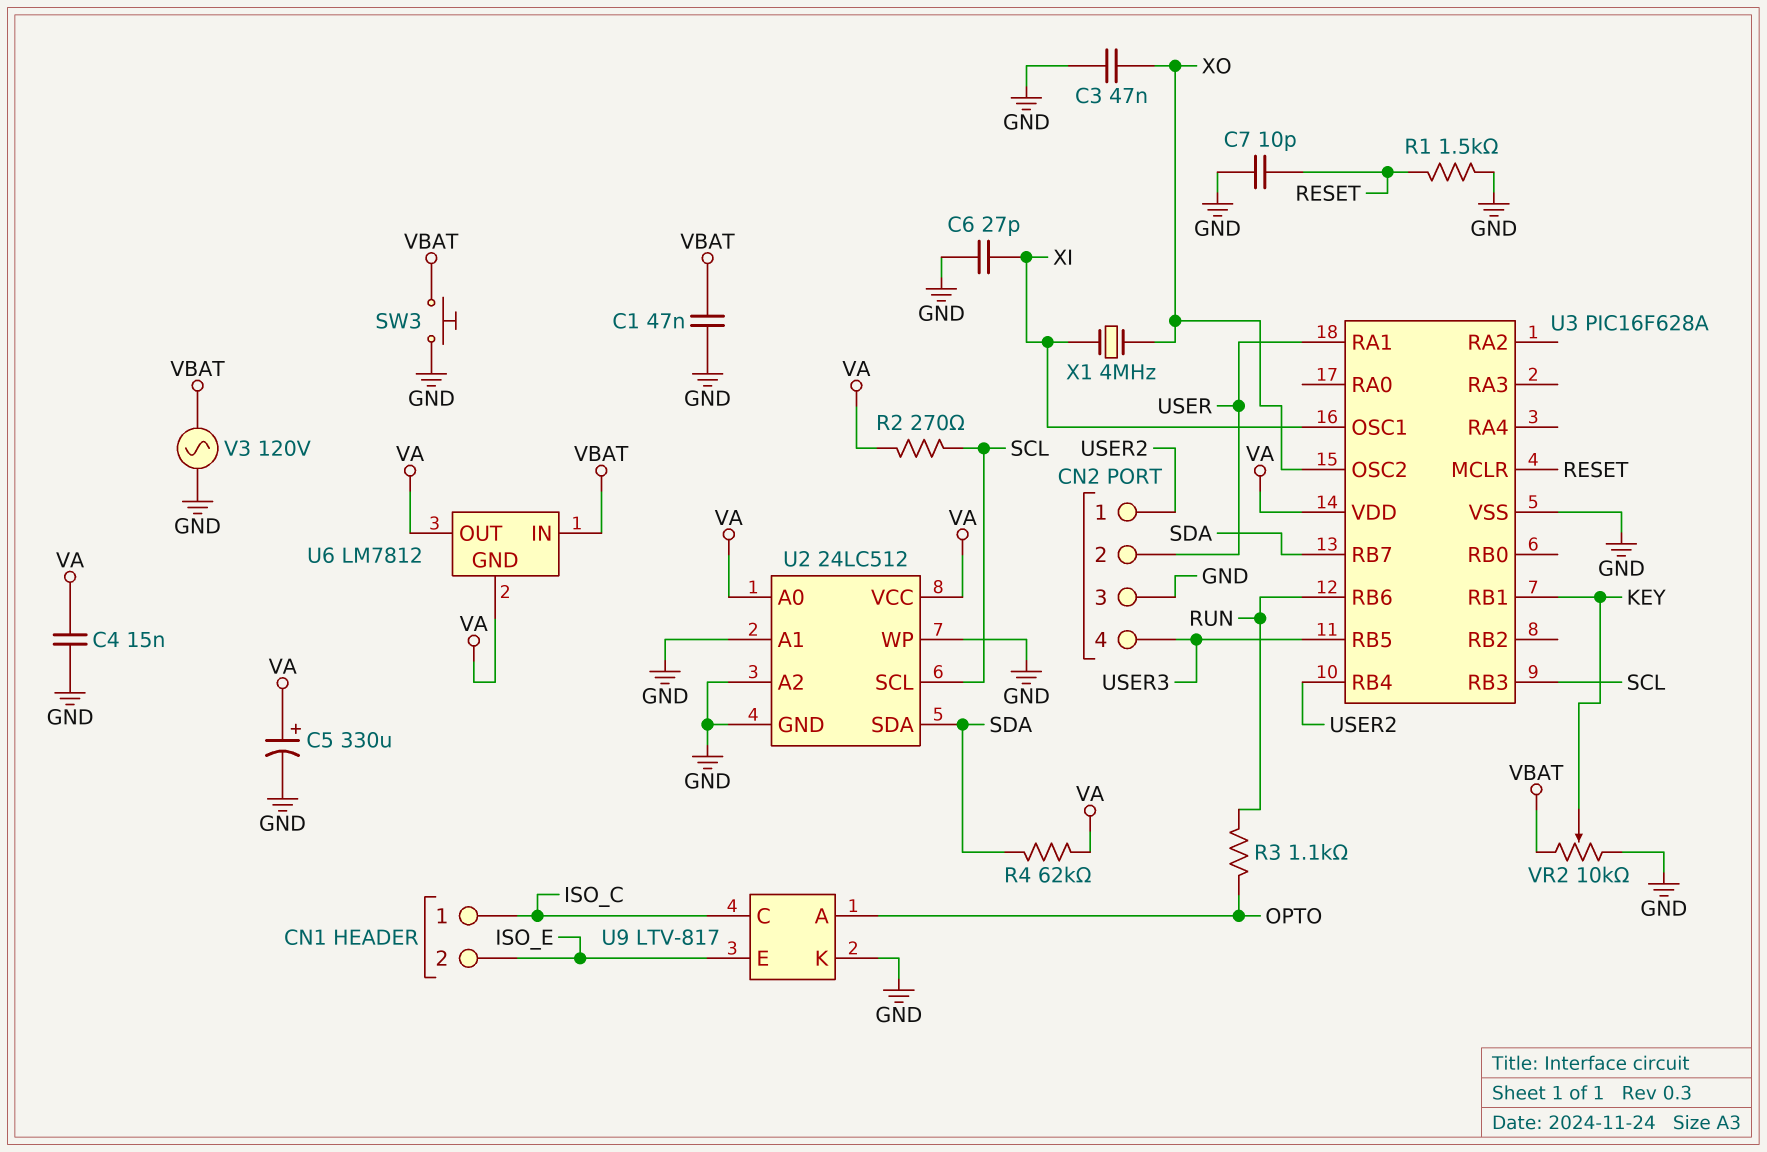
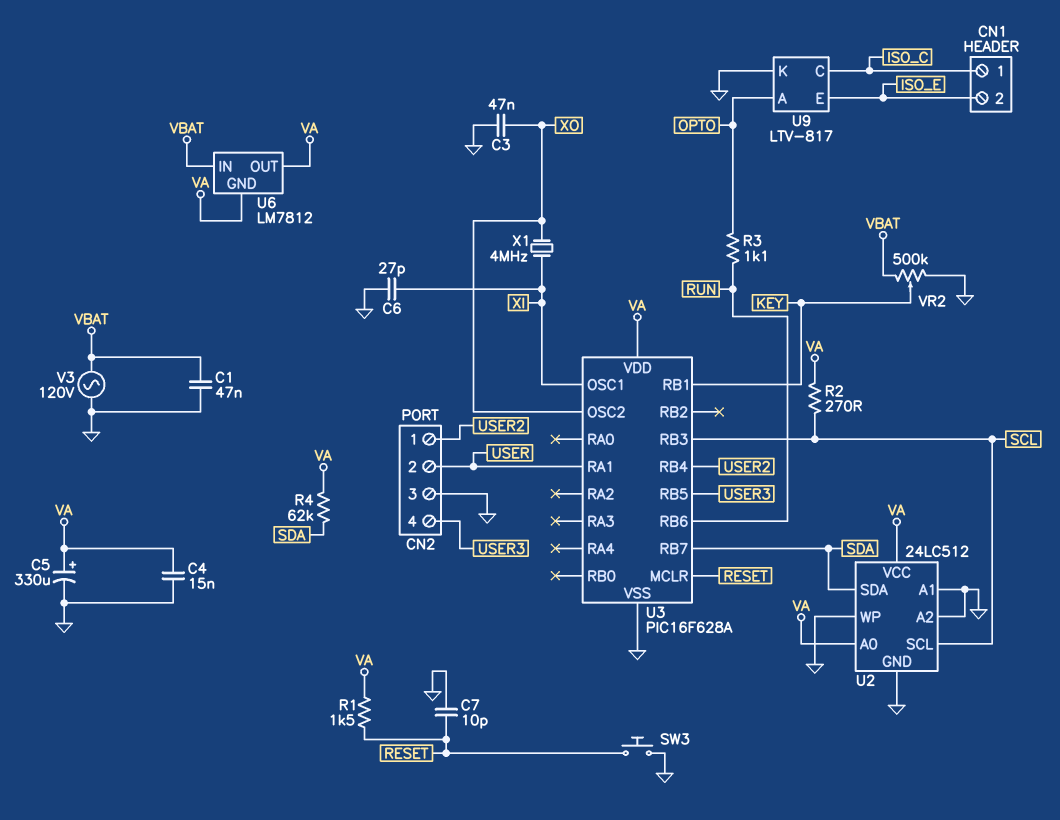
R1: 1.5k (GND, RESET) -> 1.5k (RESET, VA)
SW3: button (GND, VBAT) -> button (GND, RESET)
VR2: 10k (GND, VBAT, wiper KEY) -> 500k (GND, VBAT, wiper KEY)

